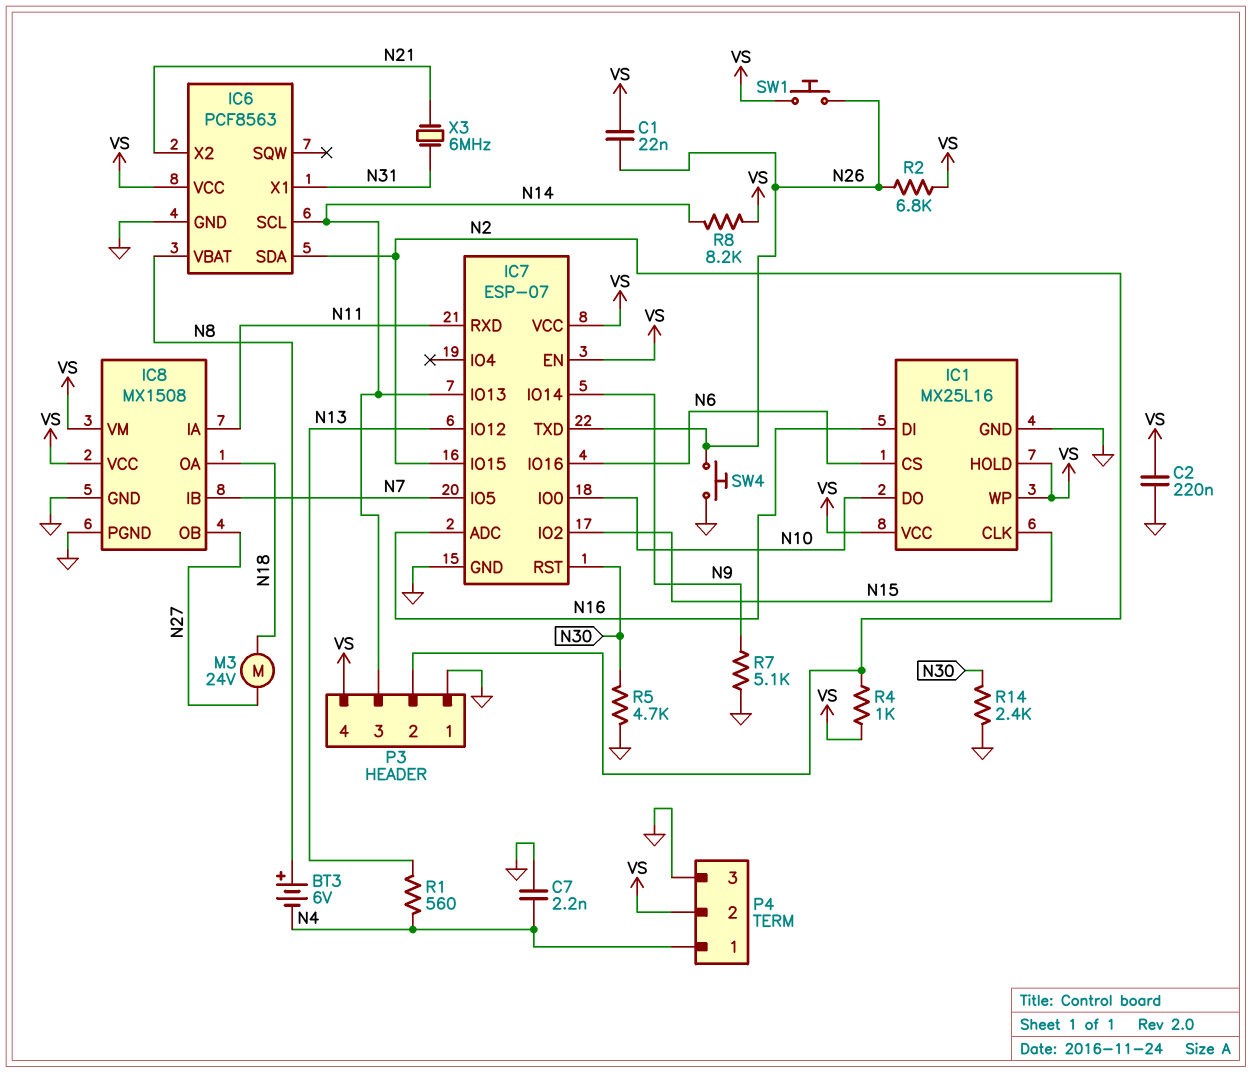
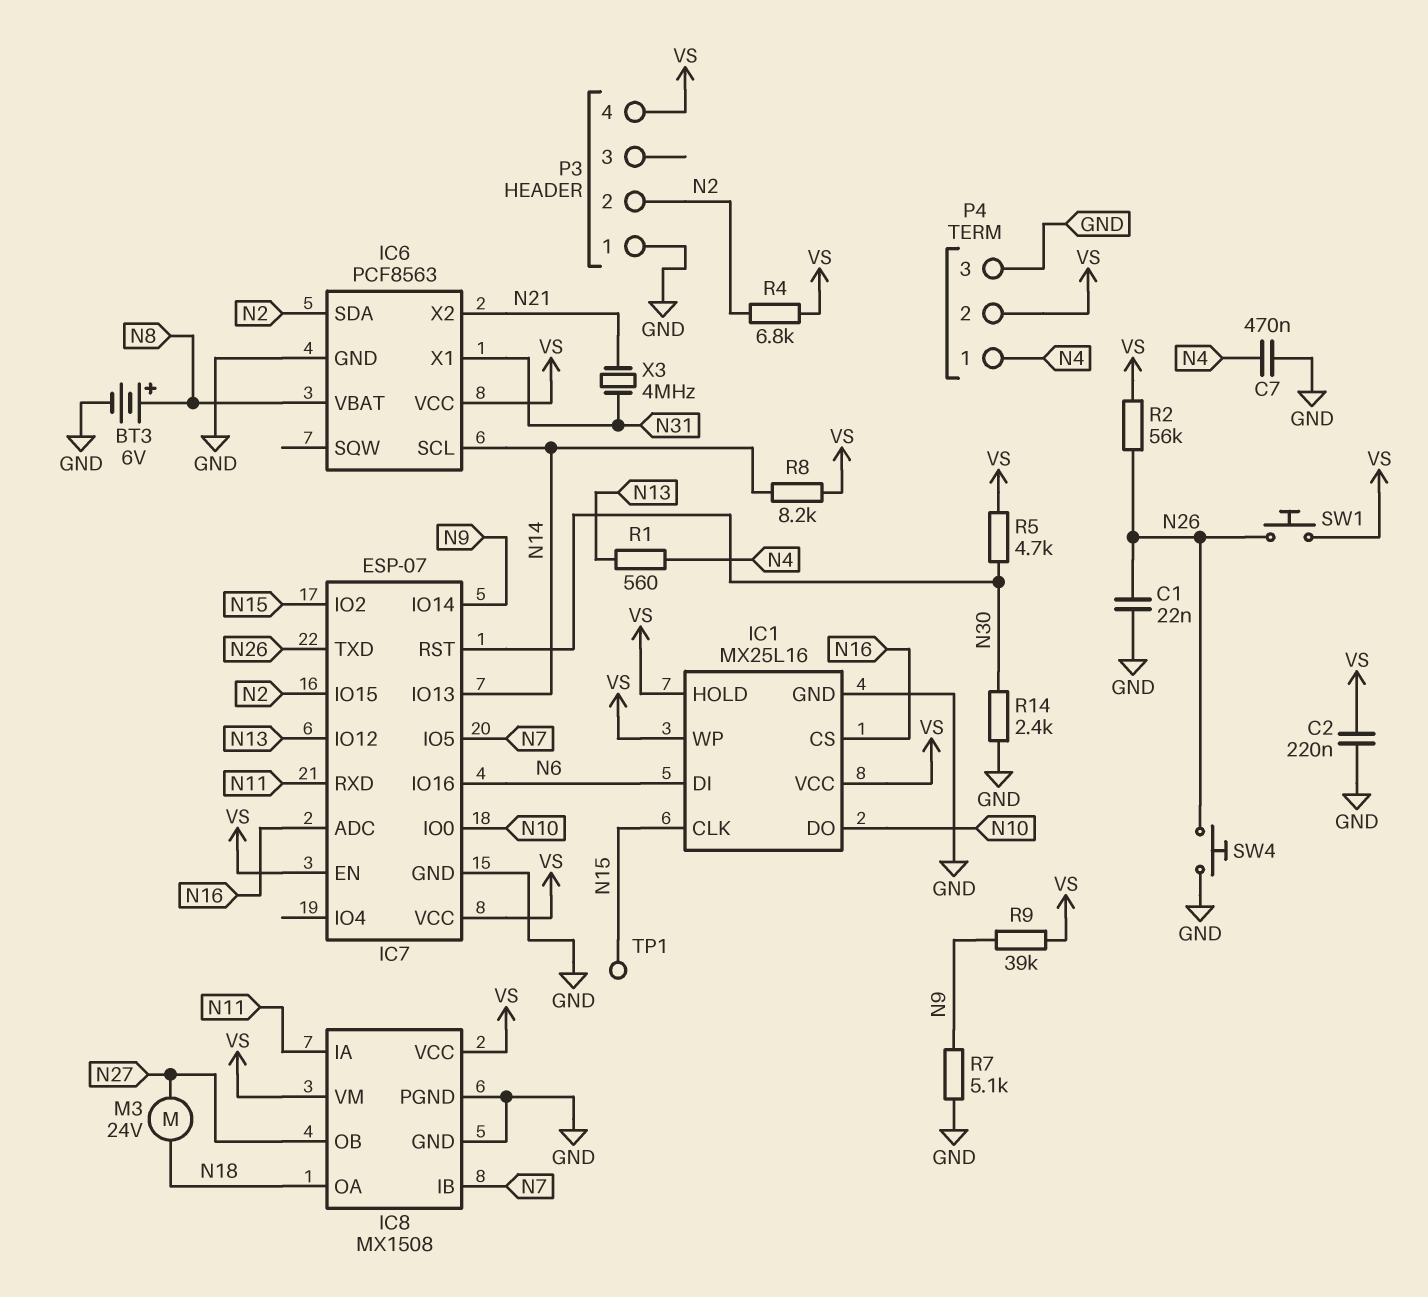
BT3: 6V (plus N8, minus N4) -> 6V (plus N8, minus GND)
C1: 22nF (N26, VS) -> 22nF (GND, N26)
C7: 2.2nF (GND, N4) -> 470nF (GND, N4)
IC1 pin CS: N6 -> N16
IC1 pin DI: N16 -> N6
P3 pin 3: N14 -> none
R2: 6.8k (N26, VS) -> 56k (N26, VS)
R4: 1k (N2, VS) -> 6.8k (N2, VS)
R5: 4.7k (GND, N30) -> 4.7k (N30, VS)
R9: none -> 39k (N9, VS)
TP1: none -> test point (N15)
X3: 6MHz (N21, N31) -> 4MHz (N21, N31)

